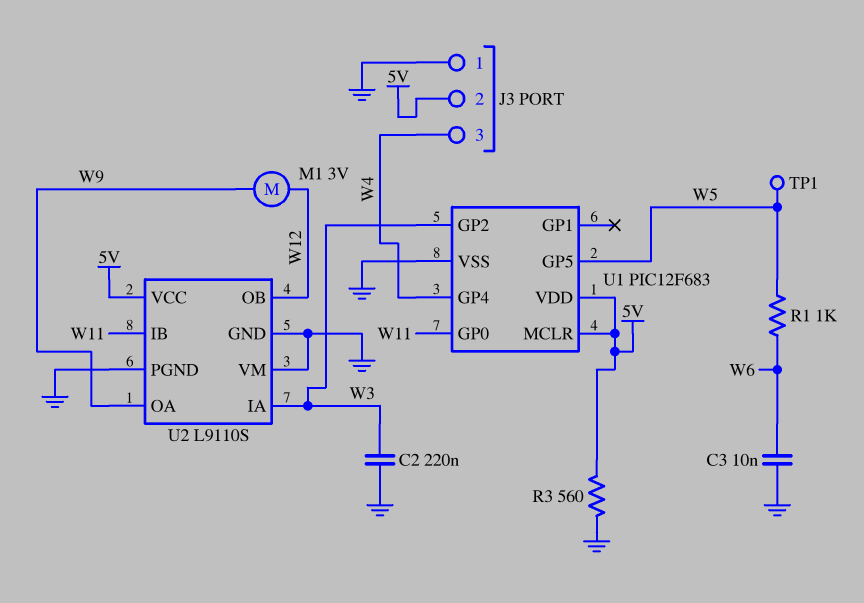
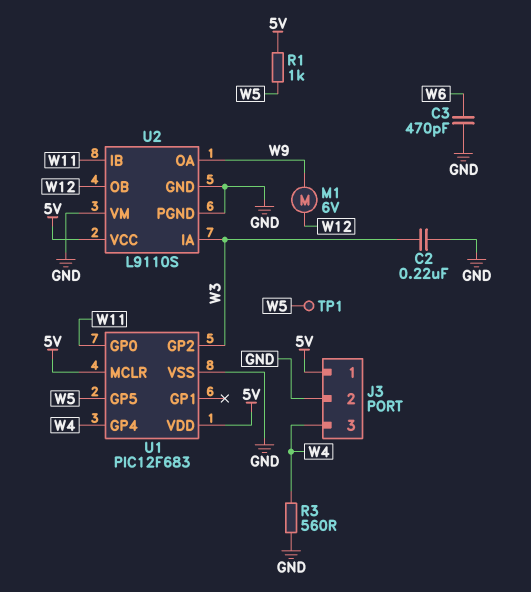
C3: 10nF (GND, W6) -> 470pF (GND, W6)
J3 pin 1: GND -> 5V
J3 pin 2: 5V -> GND
M1: motor 3V (W9, W12) -> motor 6V (W9, W12)
R1: 1k (W5, W6) -> 1k (5V, W5)
R3: 560 (5V, GND) -> 560 (GND, W4)

